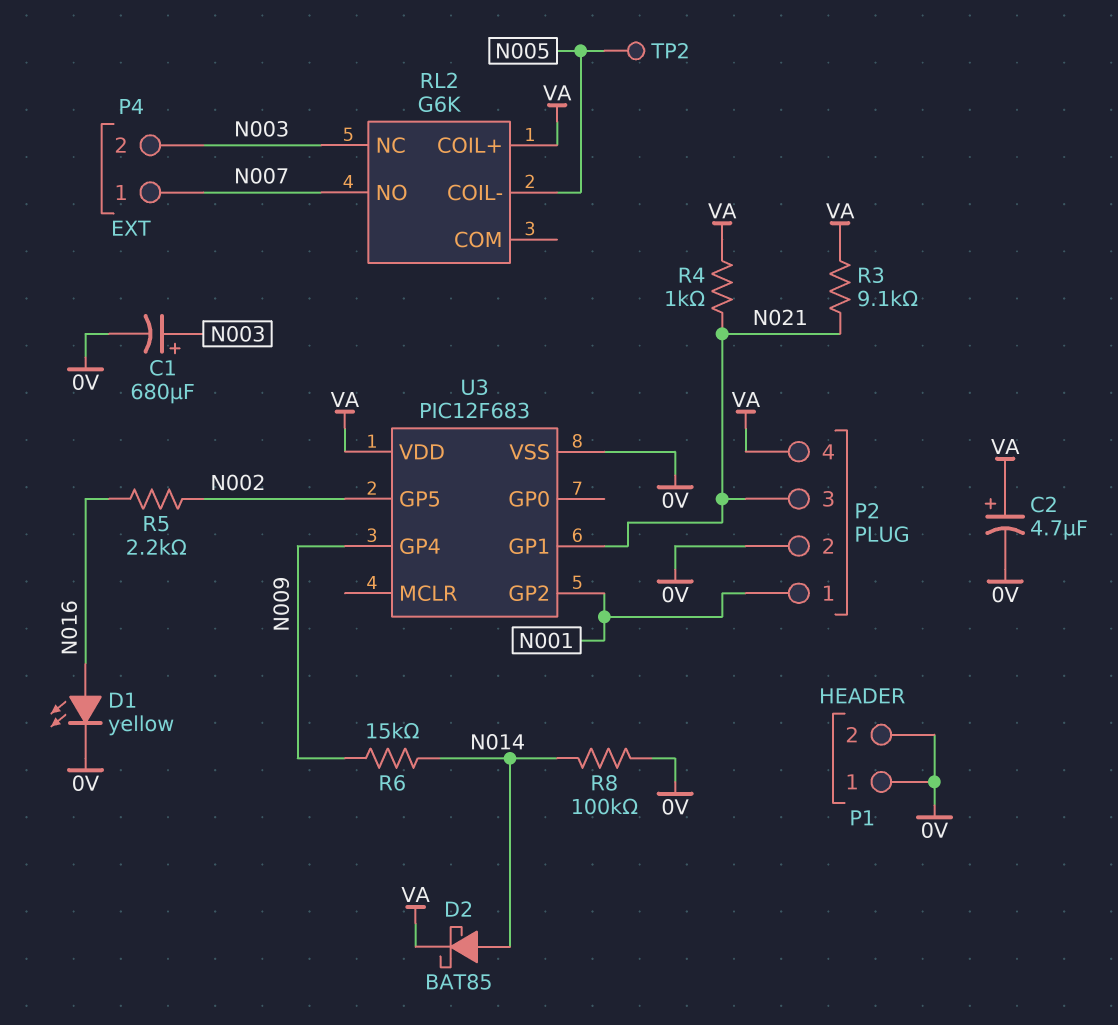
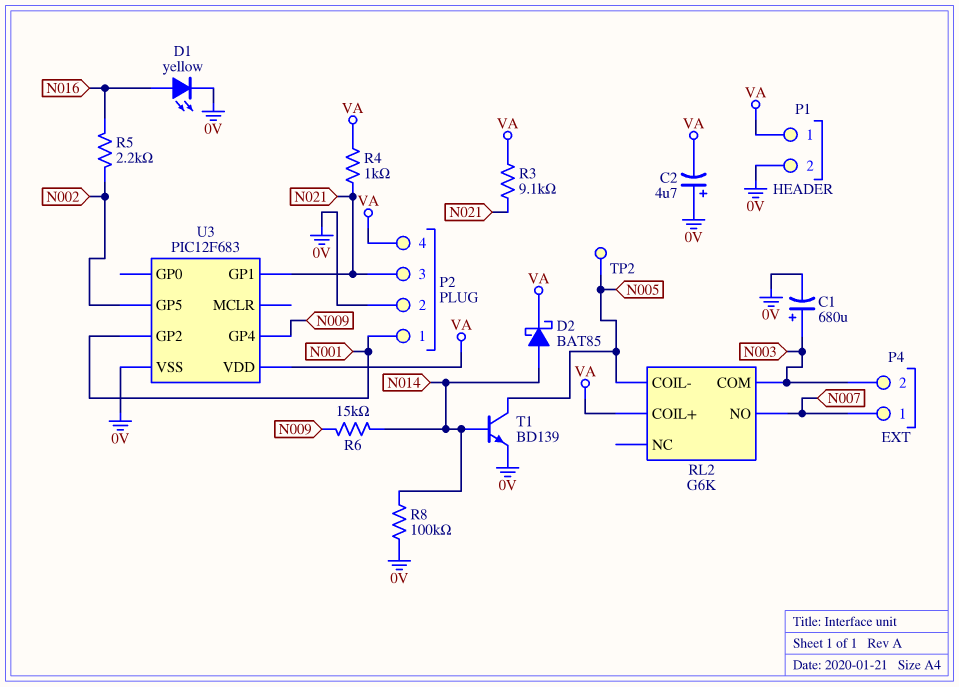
C2: 4.7uF (plus VA, minus 0V) -> 4.7uF (plus 0V, minus VA)
P1 pin 1: 0V -> VA
RL2 pin COM: none -> N003
RL2 pin NC: N003 -> none
T1: none -> NPN BD139 (B N014, C N005, E 0V)

